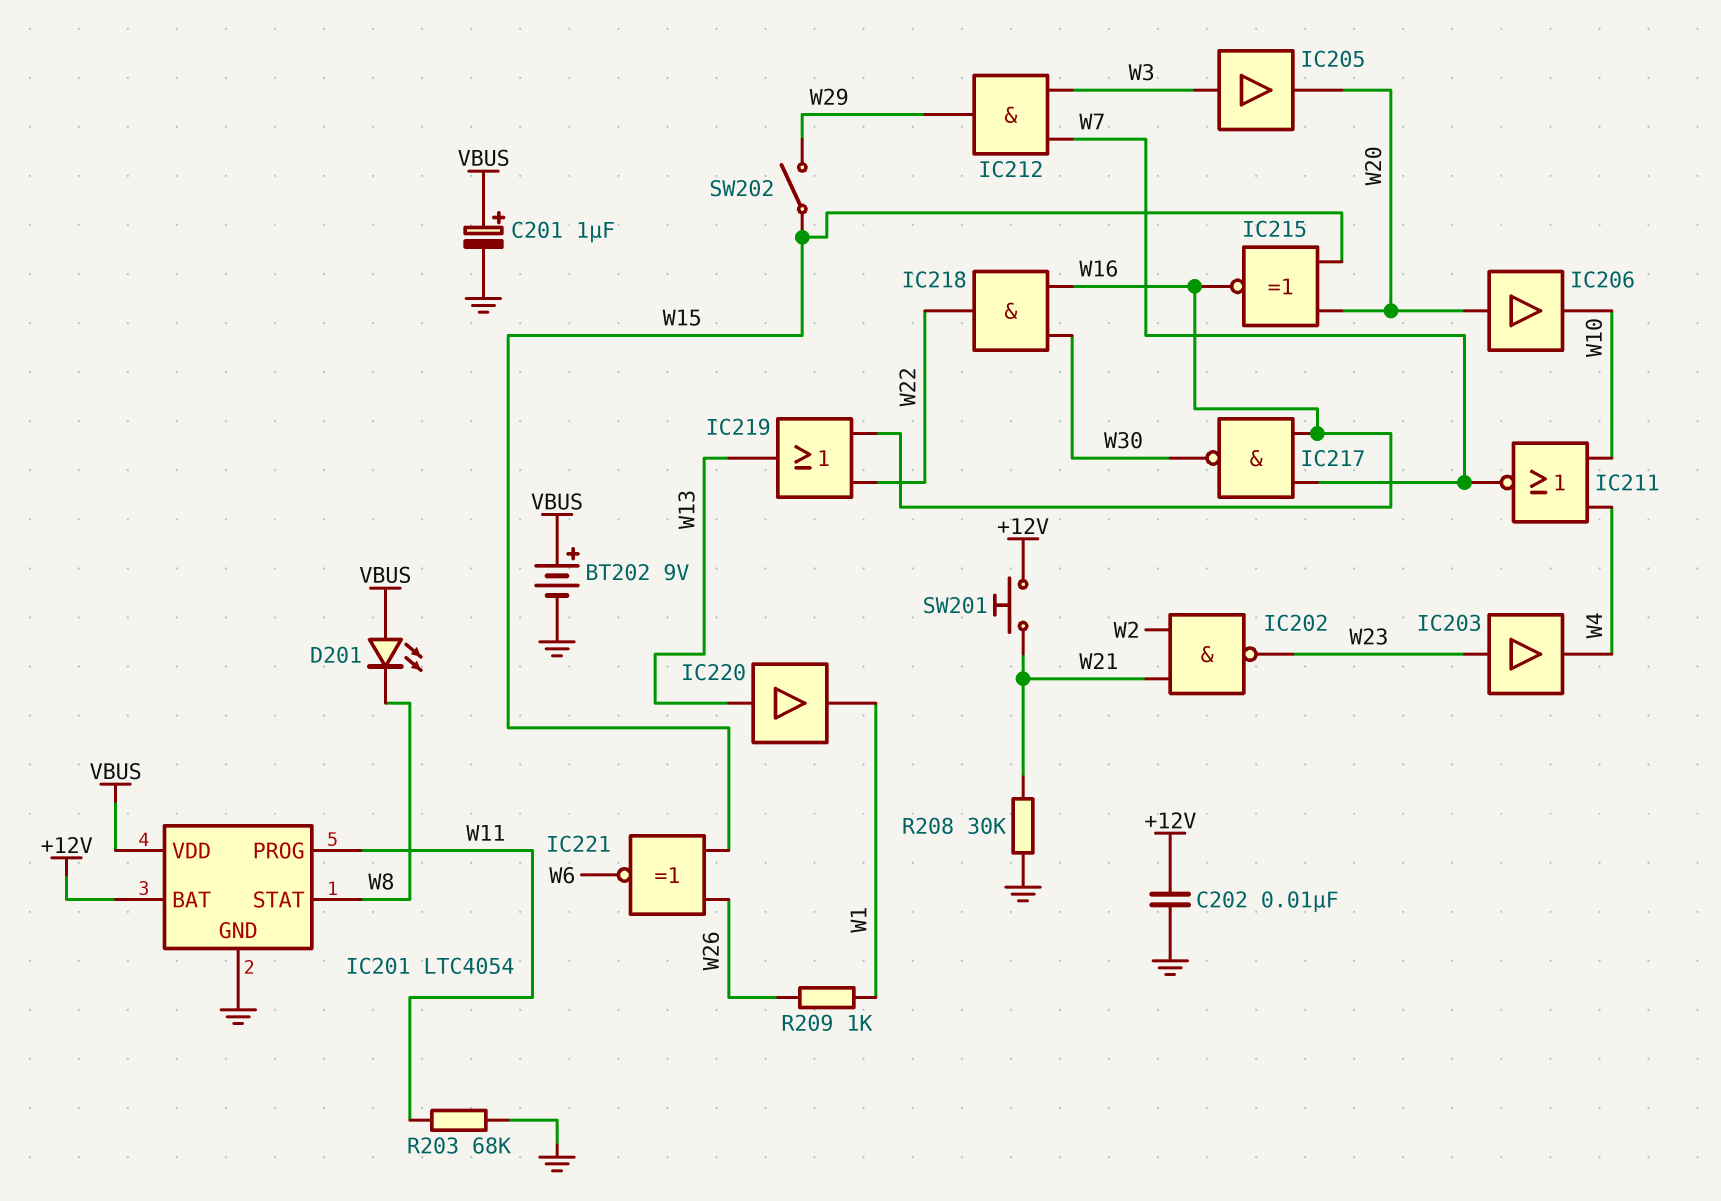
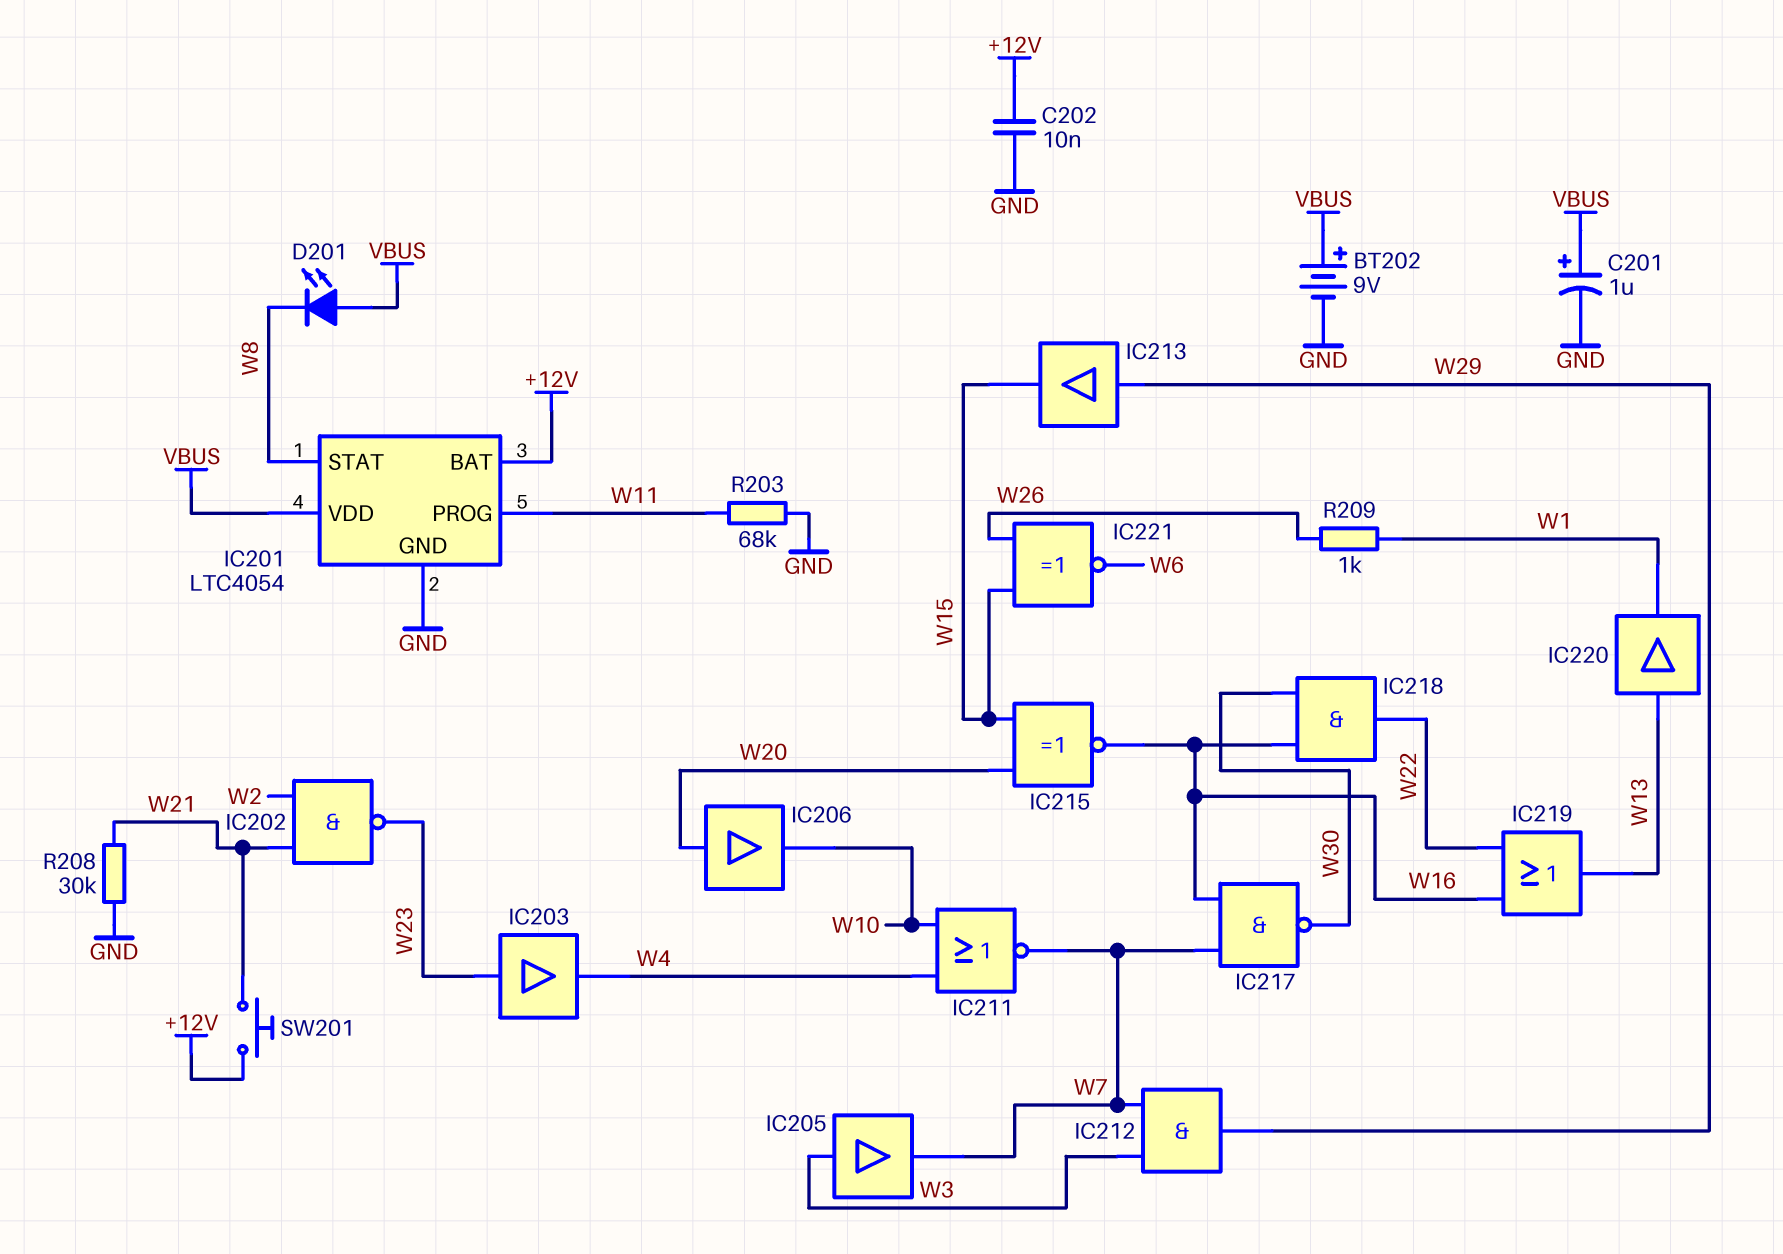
IC205: buffer (in W3, out W20) -> buffer (in W3, out W7)
IC213: none -> buffer (in W29, out W15)
SW202: switch (W15, W29) -> none

